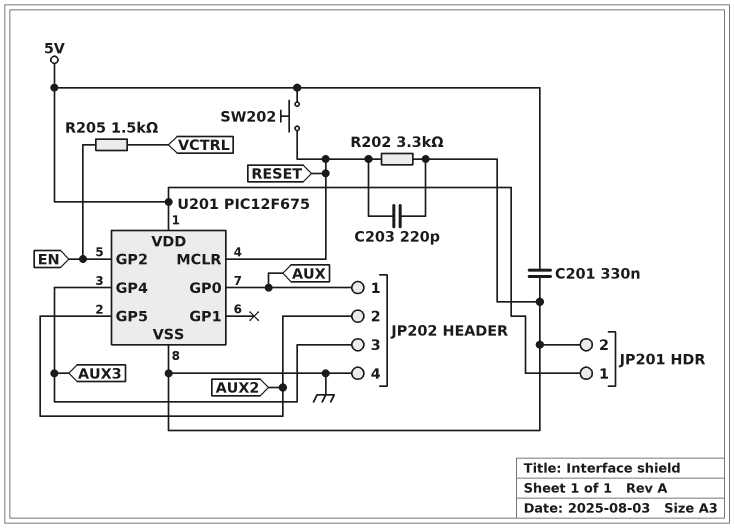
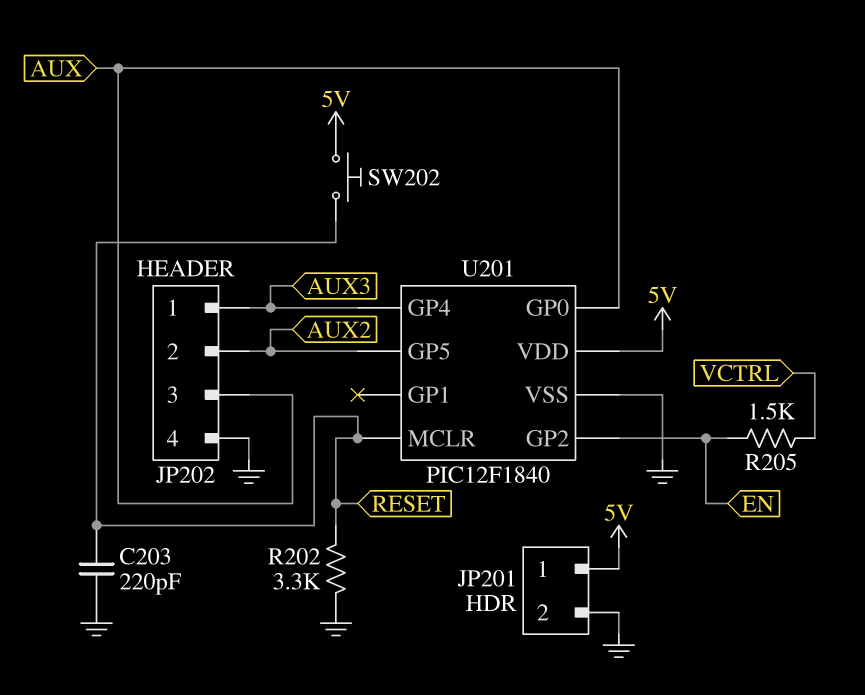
C201: 330nF (5V, GND) -> none
JP202 pin 1: AUX -> AUX3
JP202 pin 3: AUX3 -> AUX
U201: PIC12F675 -> PIC12F1840

